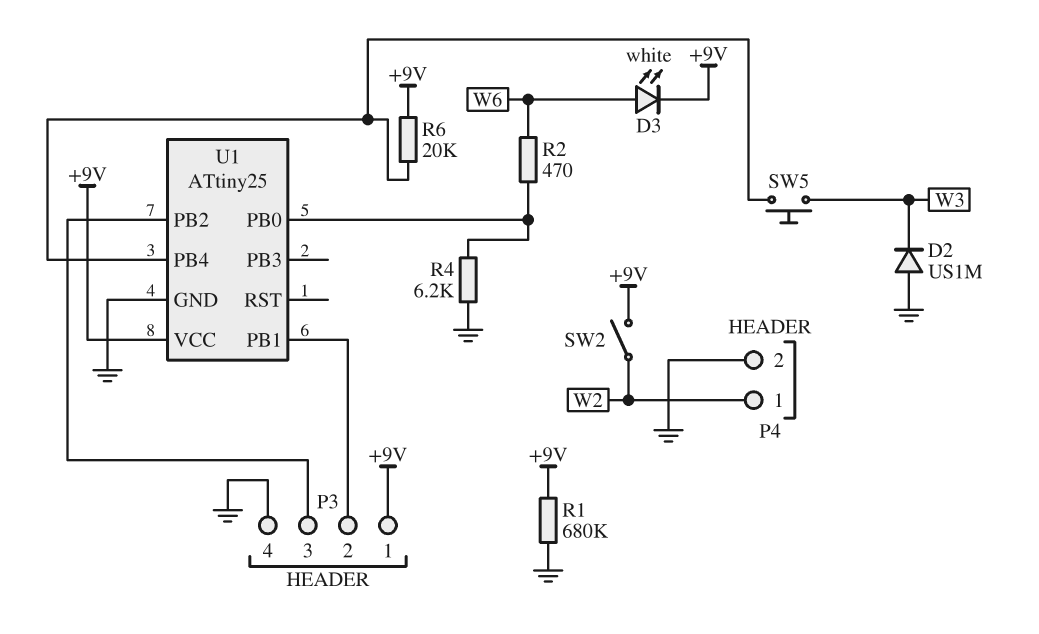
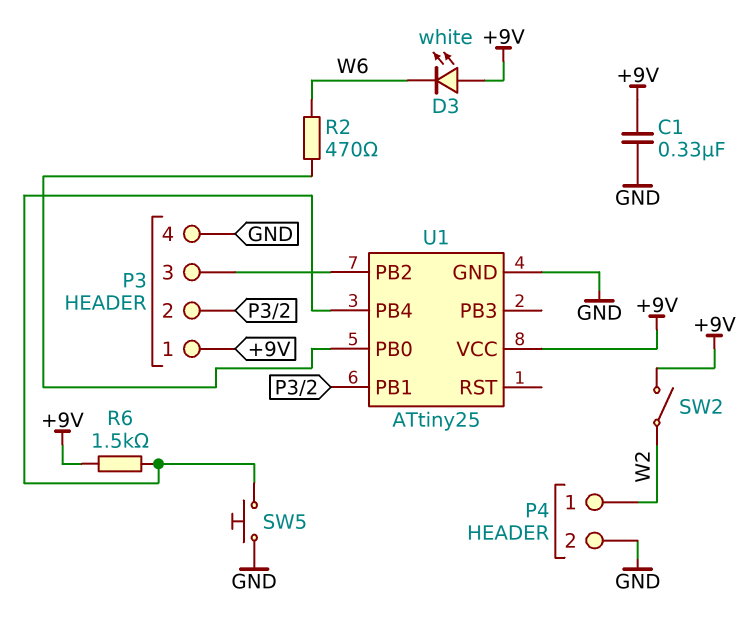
C1: none -> 330nF (+9V, GND)
D2: diode US1M (A GND, K W3) -> none
D3: LED white (A W6, K +9V) -> LED white (A +9V, K W6)
R1: 680k (+9V, GND) -> none
R4: 6.2k (GND, U1/PB0) -> none
R6: 20k (+9V, U1/PB4) -> 1.5k (+9V, U1/PB4)
SW5: button (U1/PB4, W3) -> button (GND, U1/PB4)

